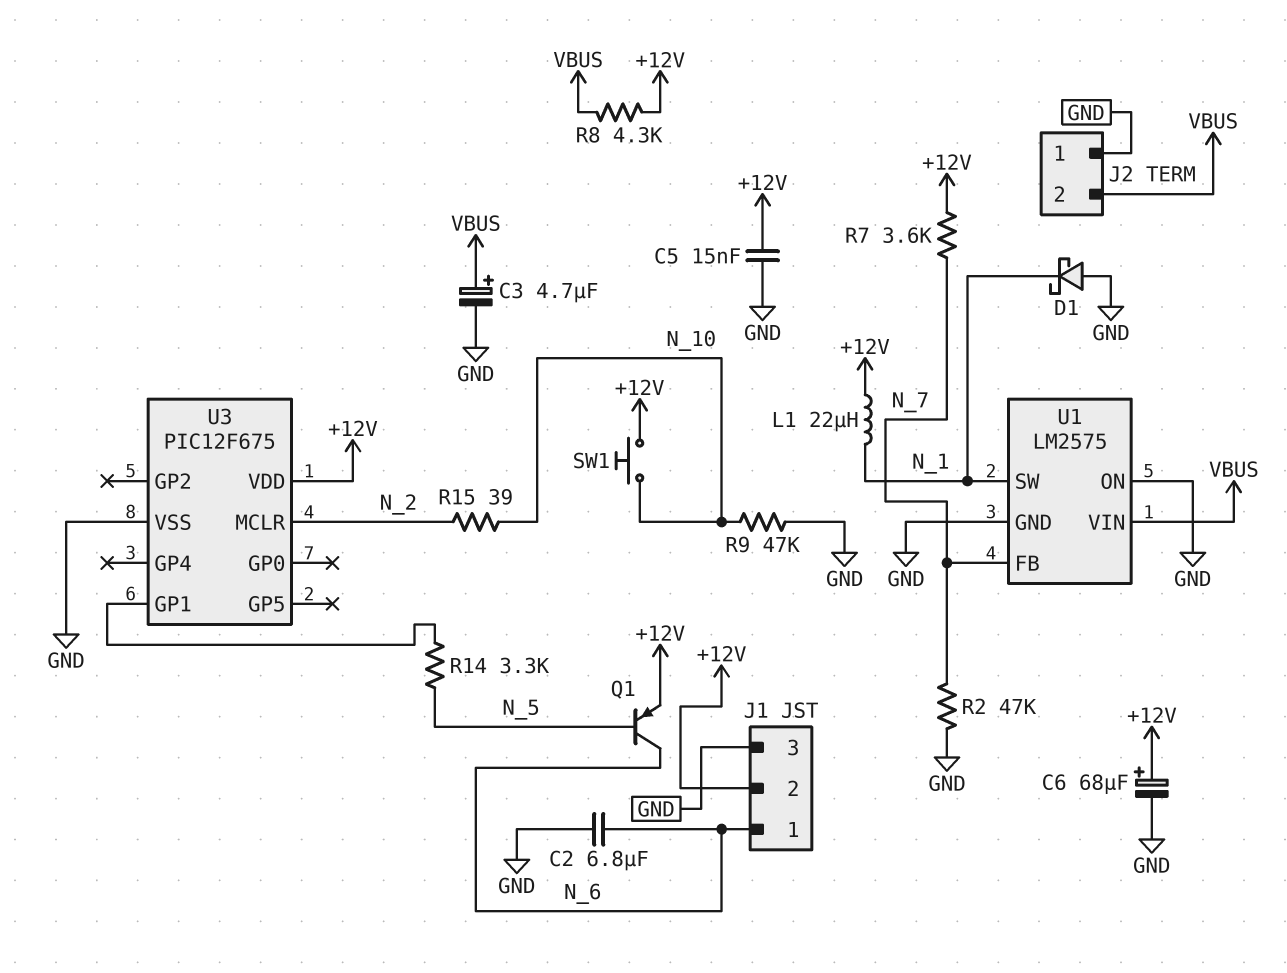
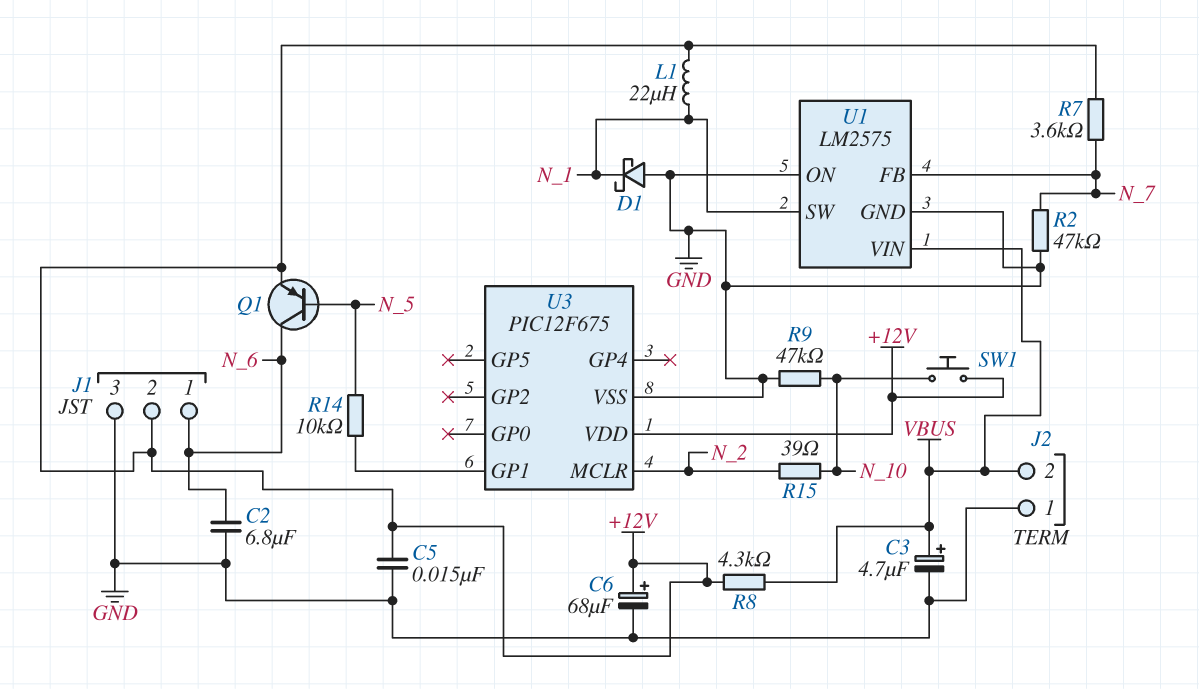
R14: 3.3k (N_5, U3/GP1) -> 10k (N_5, U3/GP1)

